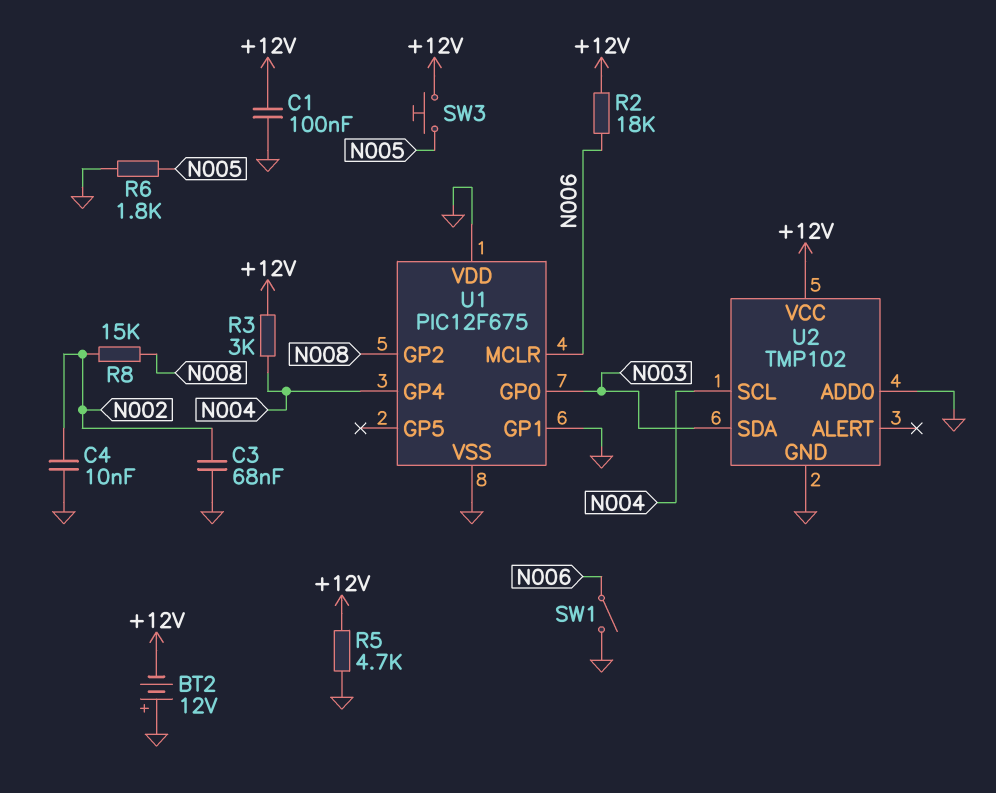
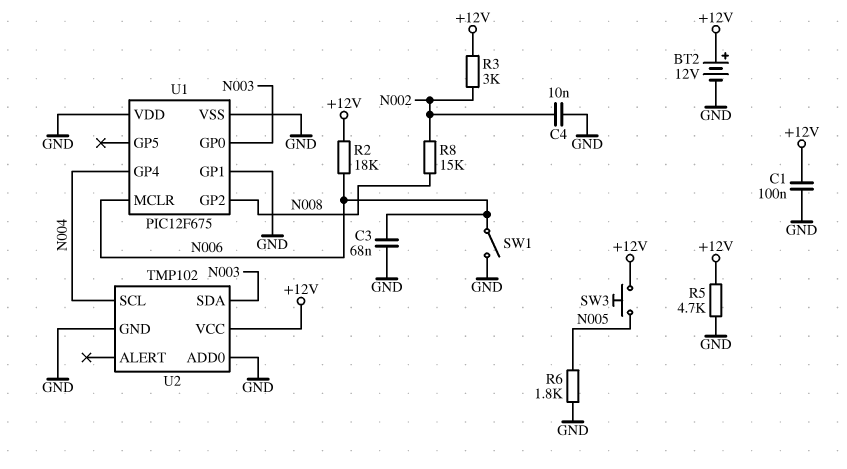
BT2: 12V (plus GND, minus +12V) -> 12V (plus +12V, minus GND)
C3: 68nF (GND, N002) -> 68nF (GND, N006)
R3: 3k (+12V, N004) -> 3k (+12V, N002)

